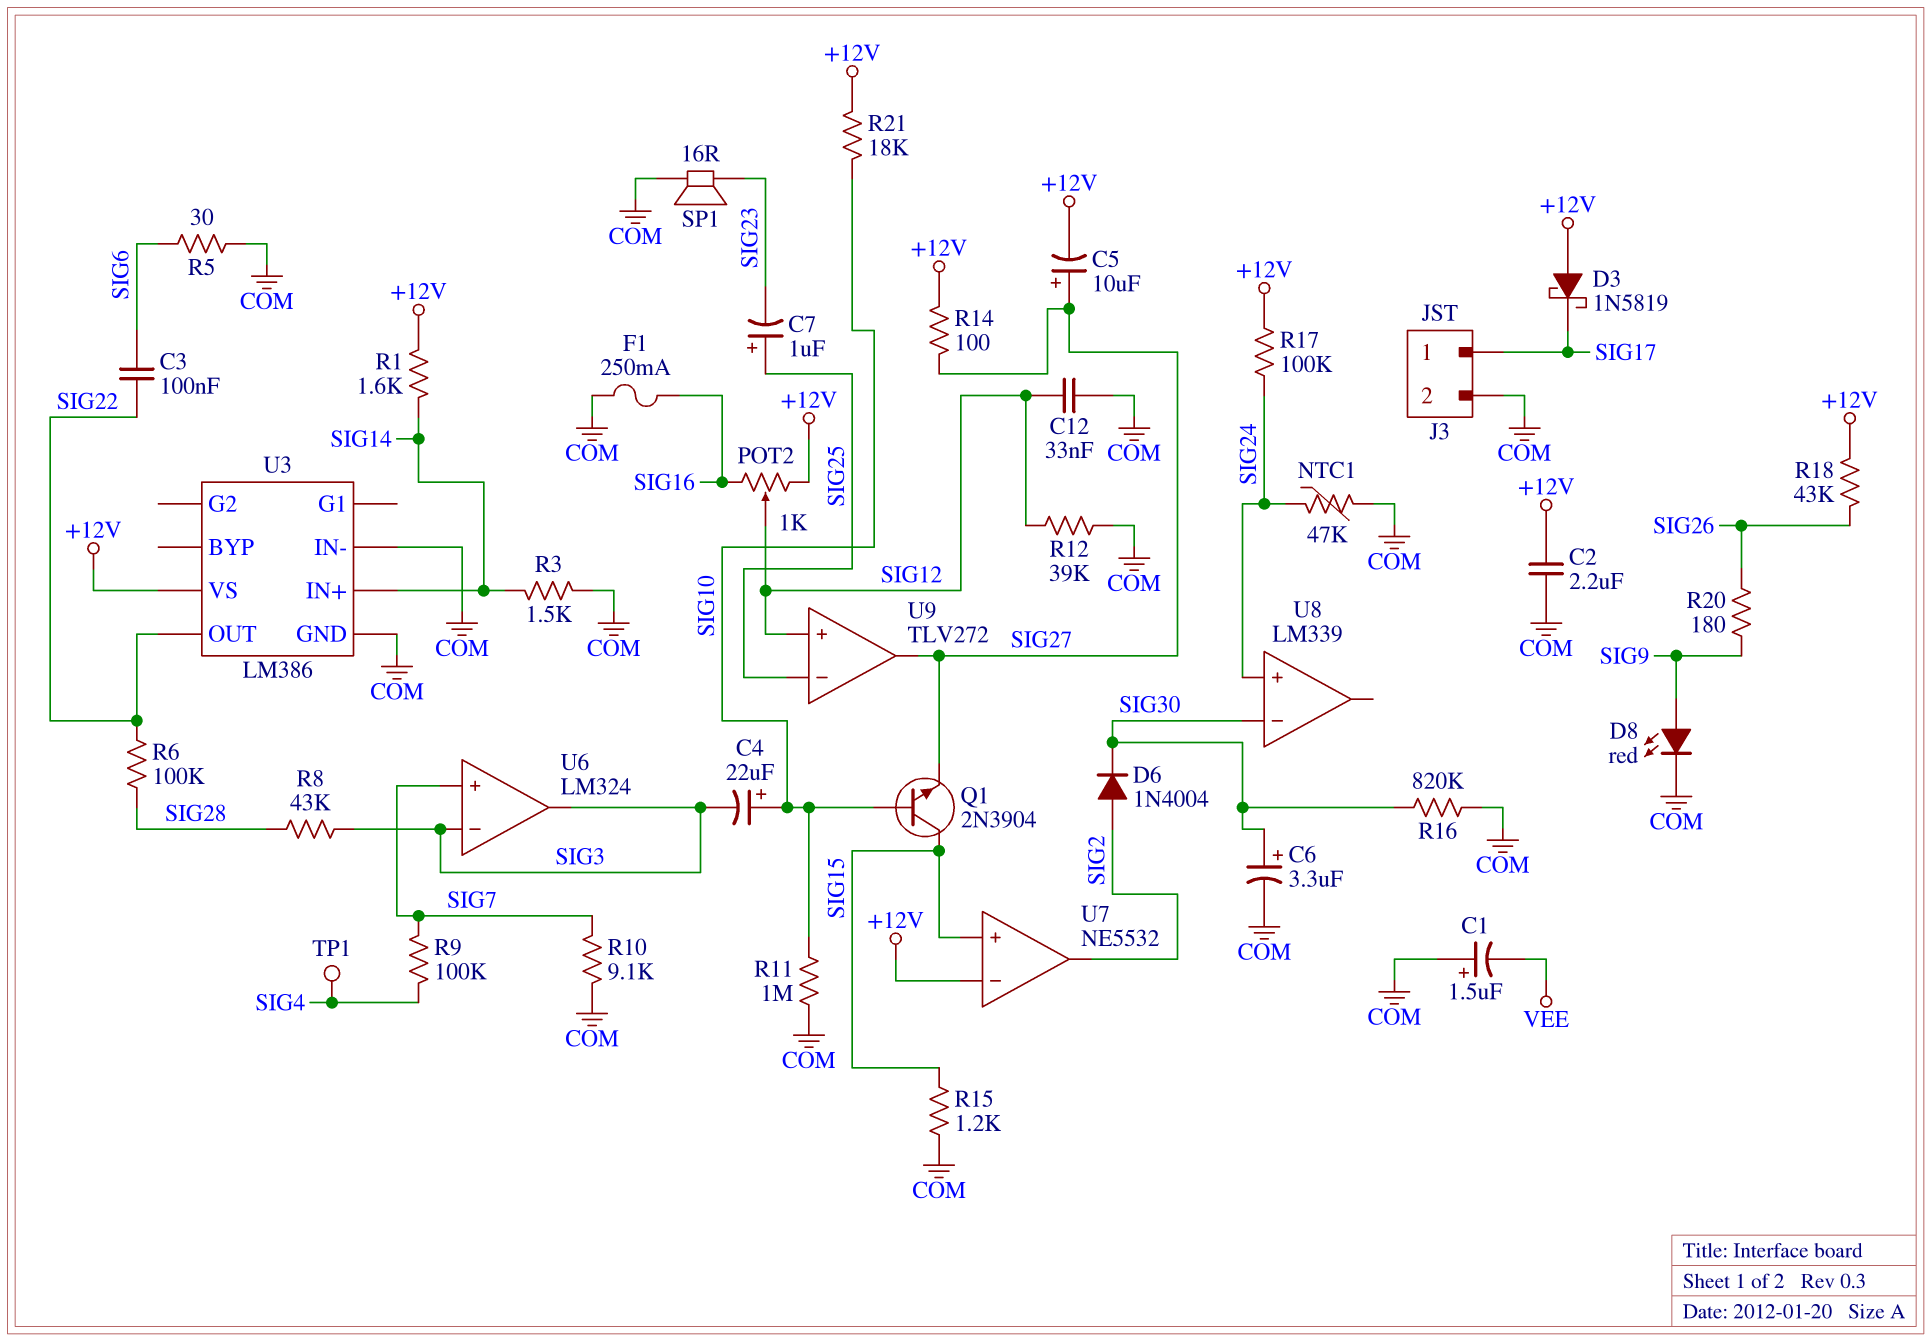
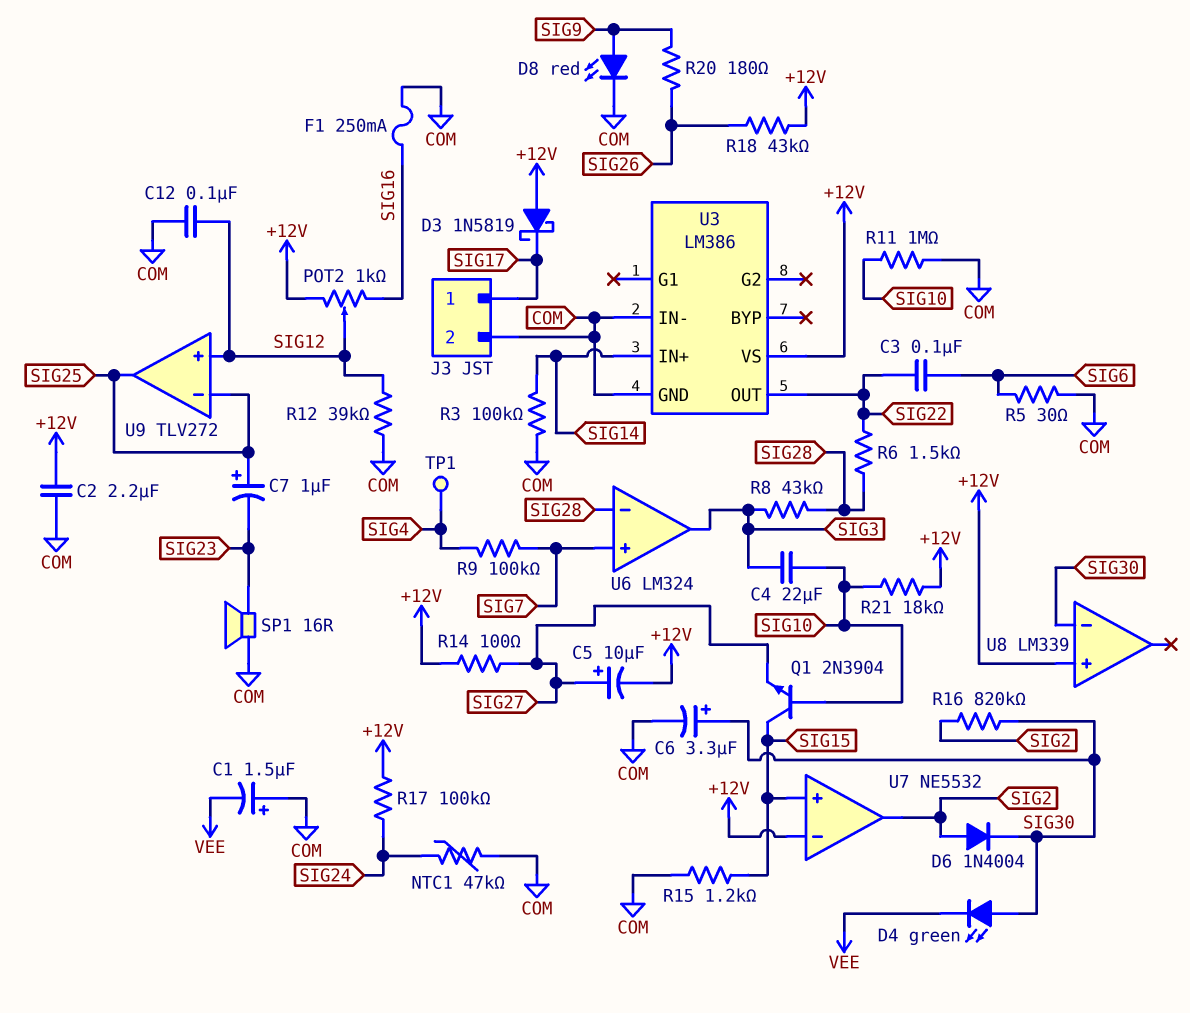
C4: 22uF (plus SIG10, minus SIG3) -> 22uF (SIG3, SIG10)
C12: 33nF (COM, SIG12) -> 100nF (COM, SIG12)
D4: none -> LED green (A SIG30, K VEE)
R1: 1.6k (+12V, SIG14) -> none
R3: 1.5k (COM, SIG14) -> 100k (COM, SIG14)
R6: 100k (SIG22, SIG28) -> 1.5k (SIG22, SIG28)
R10: 9.1k (COM, SIG7) -> none
R16: 820k (COM, SIG30) -> 820k (SIG2, SIG30)
U6 pin in-: SIG3 -> SIG28
U8 pin in+: SIG24 -> +12V
U9 pin out: SIG27 -> SIG25

